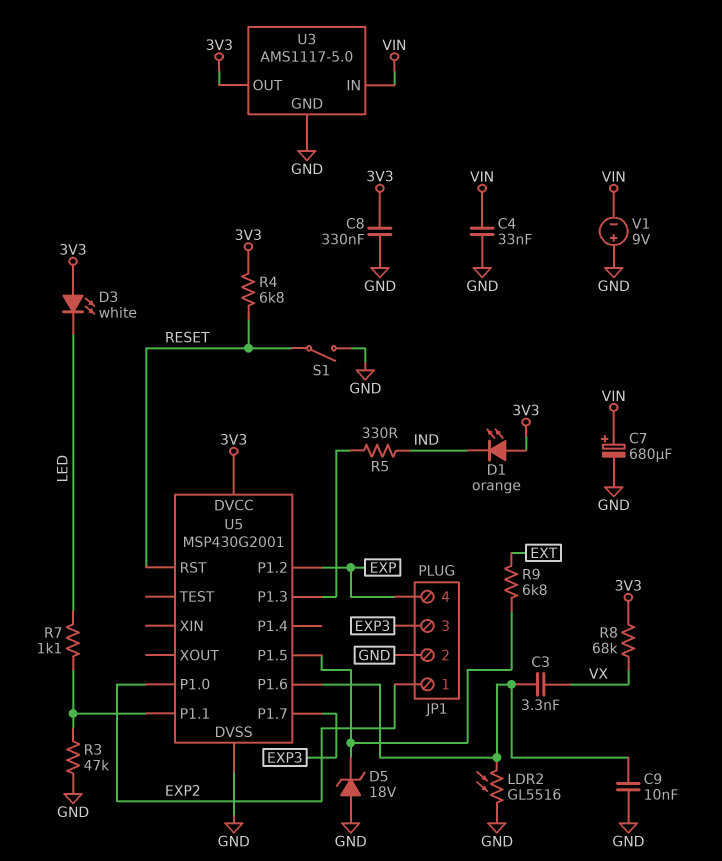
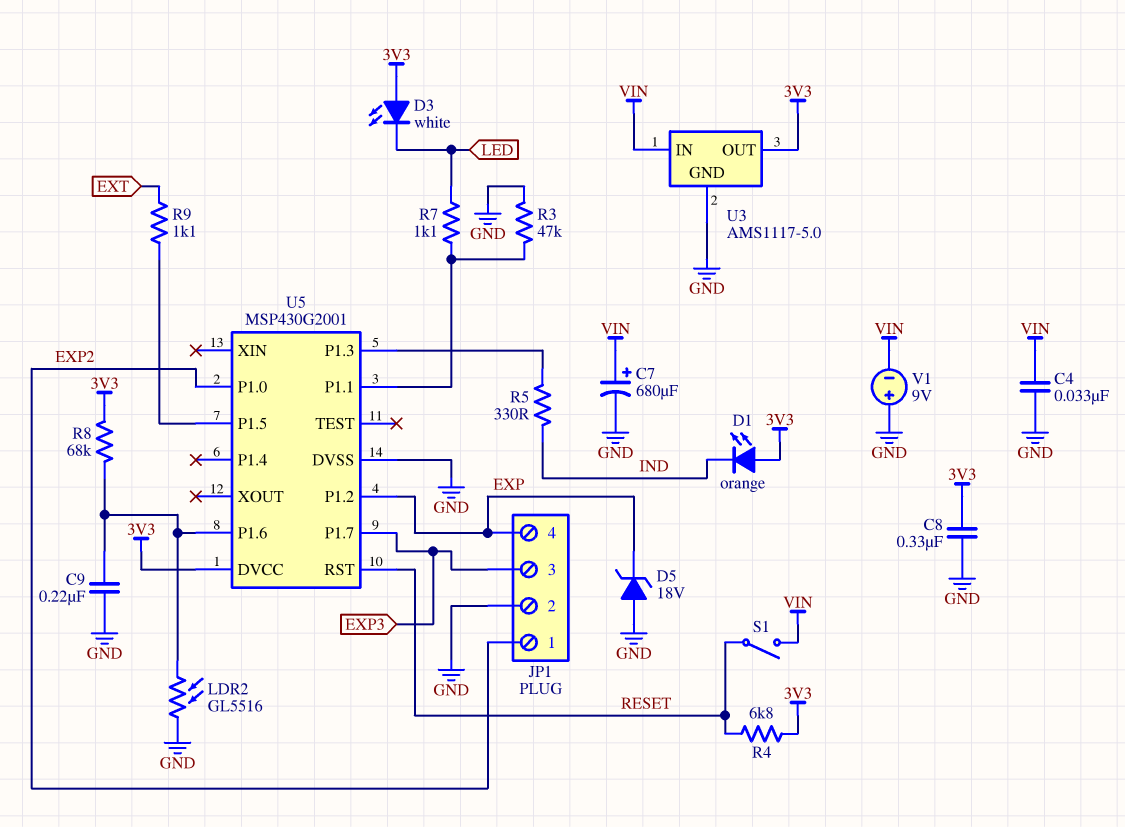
C3: 3.3nF (U5/P1.6, VX) -> none
C9: 10nF (GND, U5/P1.6) -> 220nF (GND, U5/P1.6)
D5: zener 18V (A GND, K U5/P1.5) -> zener 18V (A GND, K EXP)
R8: 68k (3V3, VX) -> 68k (3V3, U5/P1.6)
R9: 6.8k (EXT, U5/P1.5) -> 1.1k (EXT, U5/P1.5)
S1: switch (GND, RESET) -> switch (RESET, VIN)

